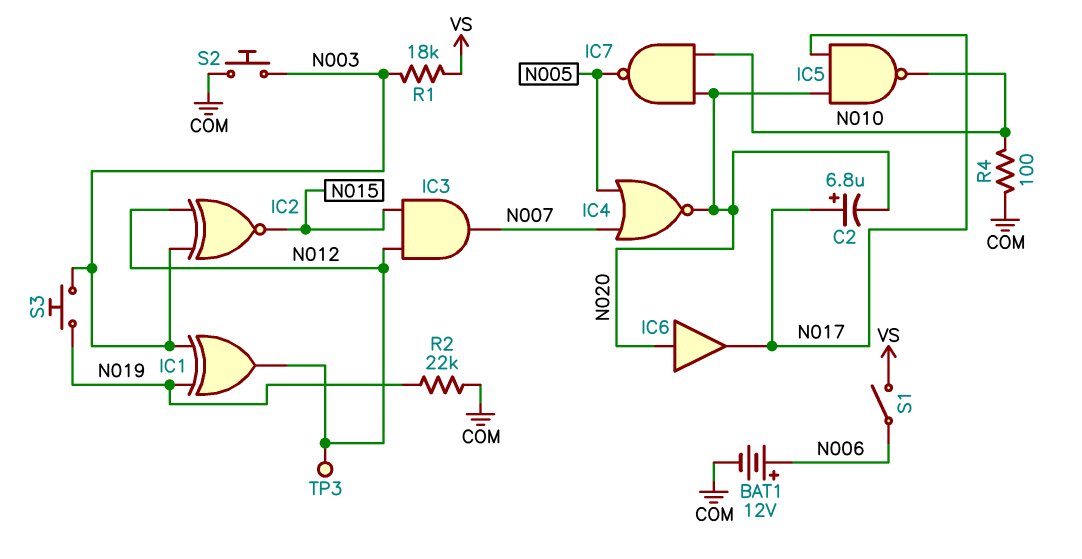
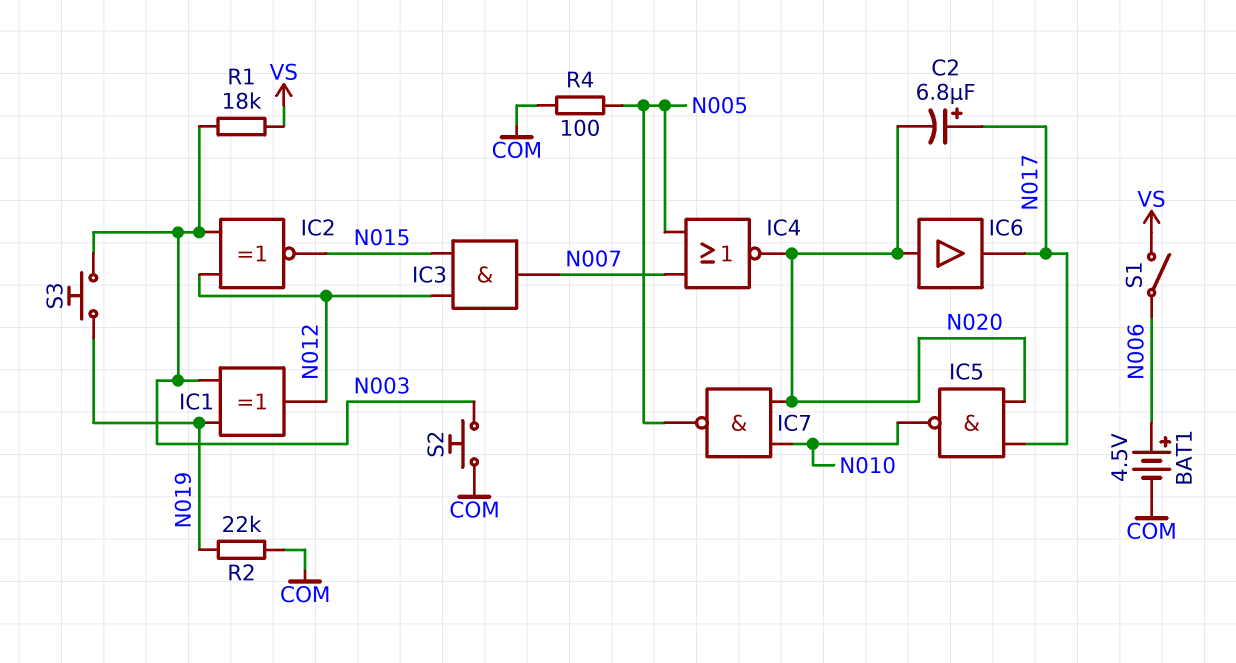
BAT1: 12V (plus N006, minus COM) -> 4.5V (plus N006, minus COM)
R4: 100 (COM, N010) -> 100 (COM, N005)
TP3: test point (N012) -> none

